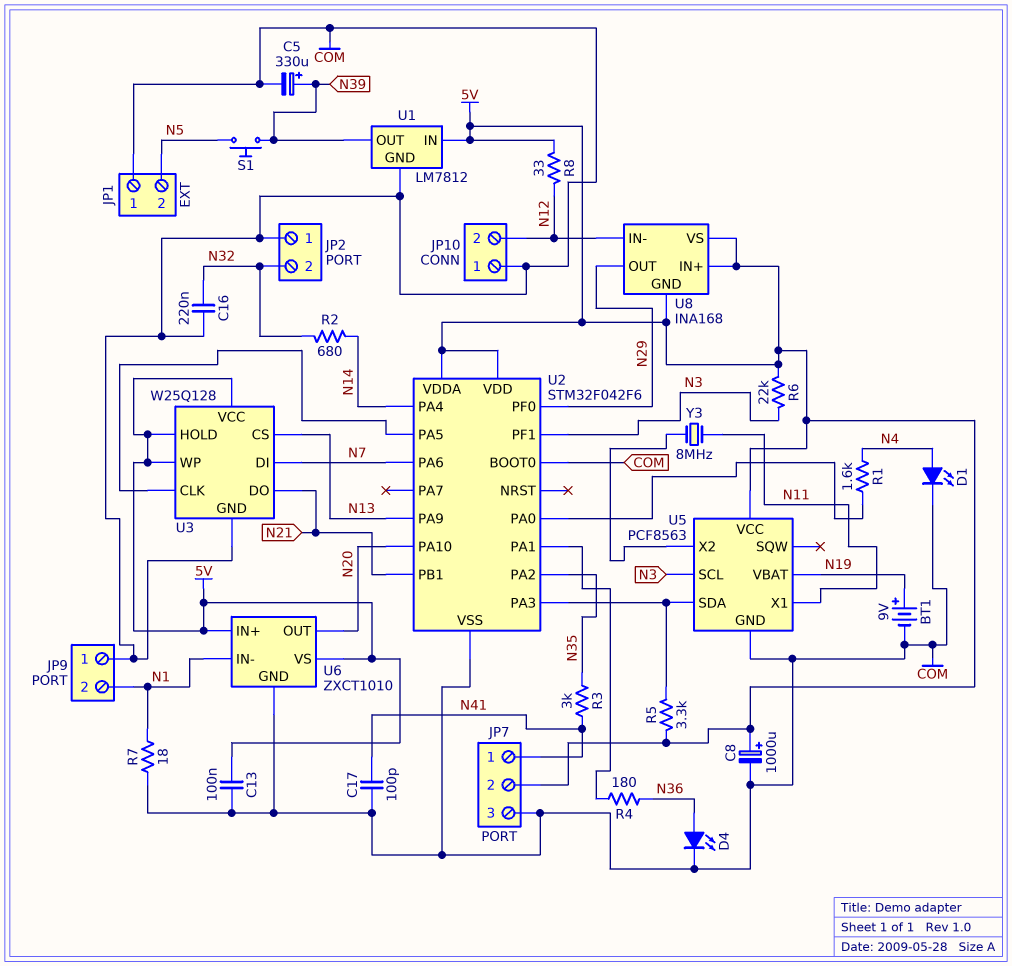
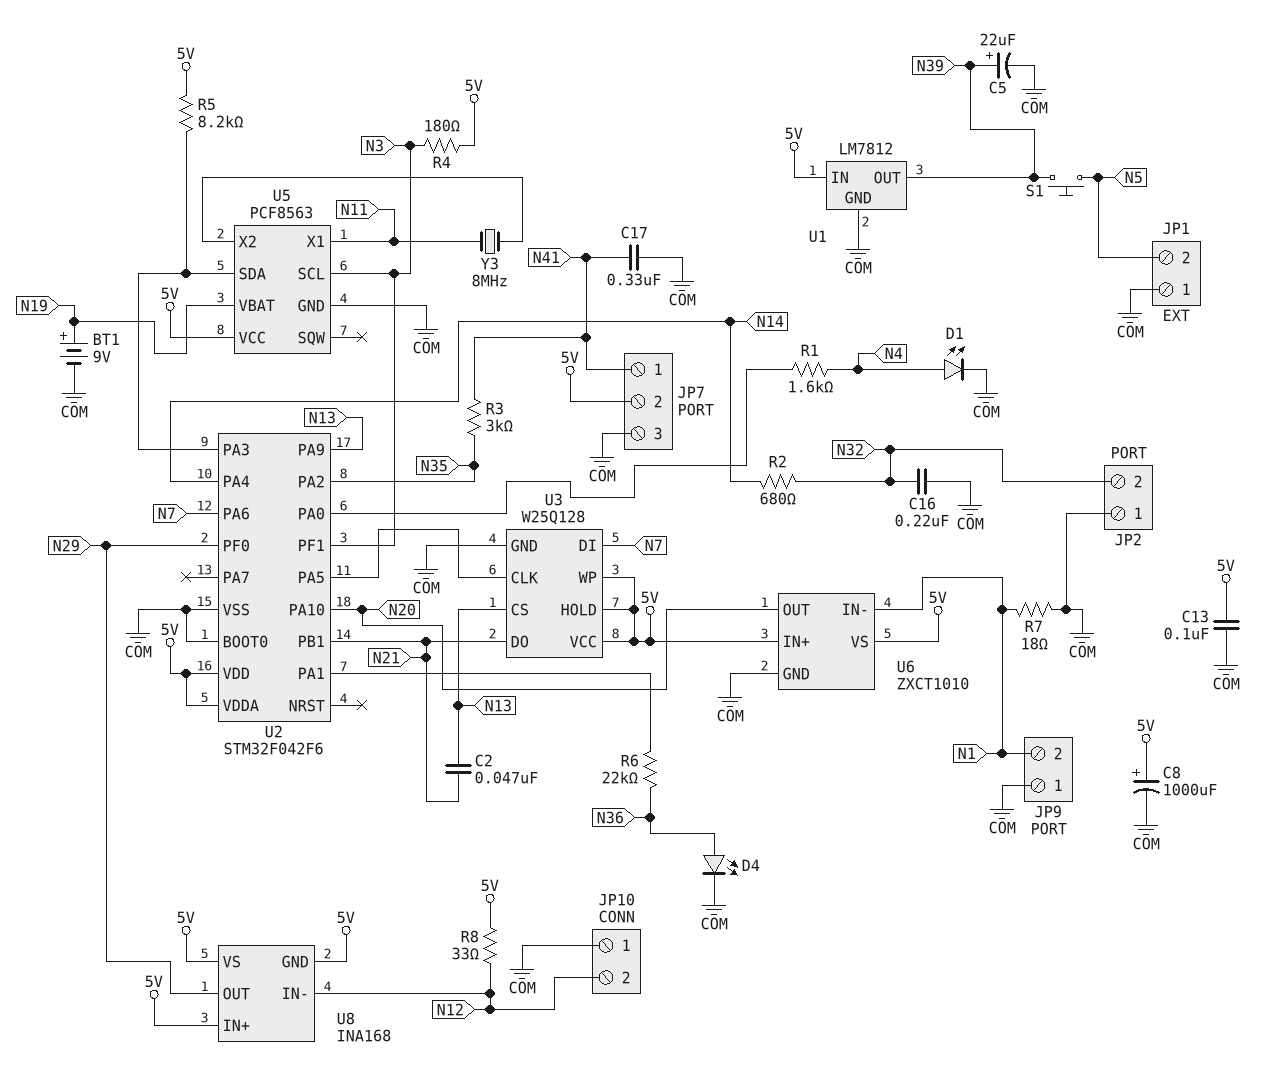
C2: none -> 47nF (N13, N21)
C5: 330uF (plus N39, minus COM) -> 22uF (plus N39, minus COM)
C17: 100pF (COM, N41) -> 330nF (COM, N41)
R4: 180 (N36, U2/PA1) -> 180 (5V, N3)
R5: 3.3k (5V, U2/PA3) -> 8.2k (5V, U2/PA3)
R6: 22k (5V, N3) -> 22k (N36, U2/PA1)

